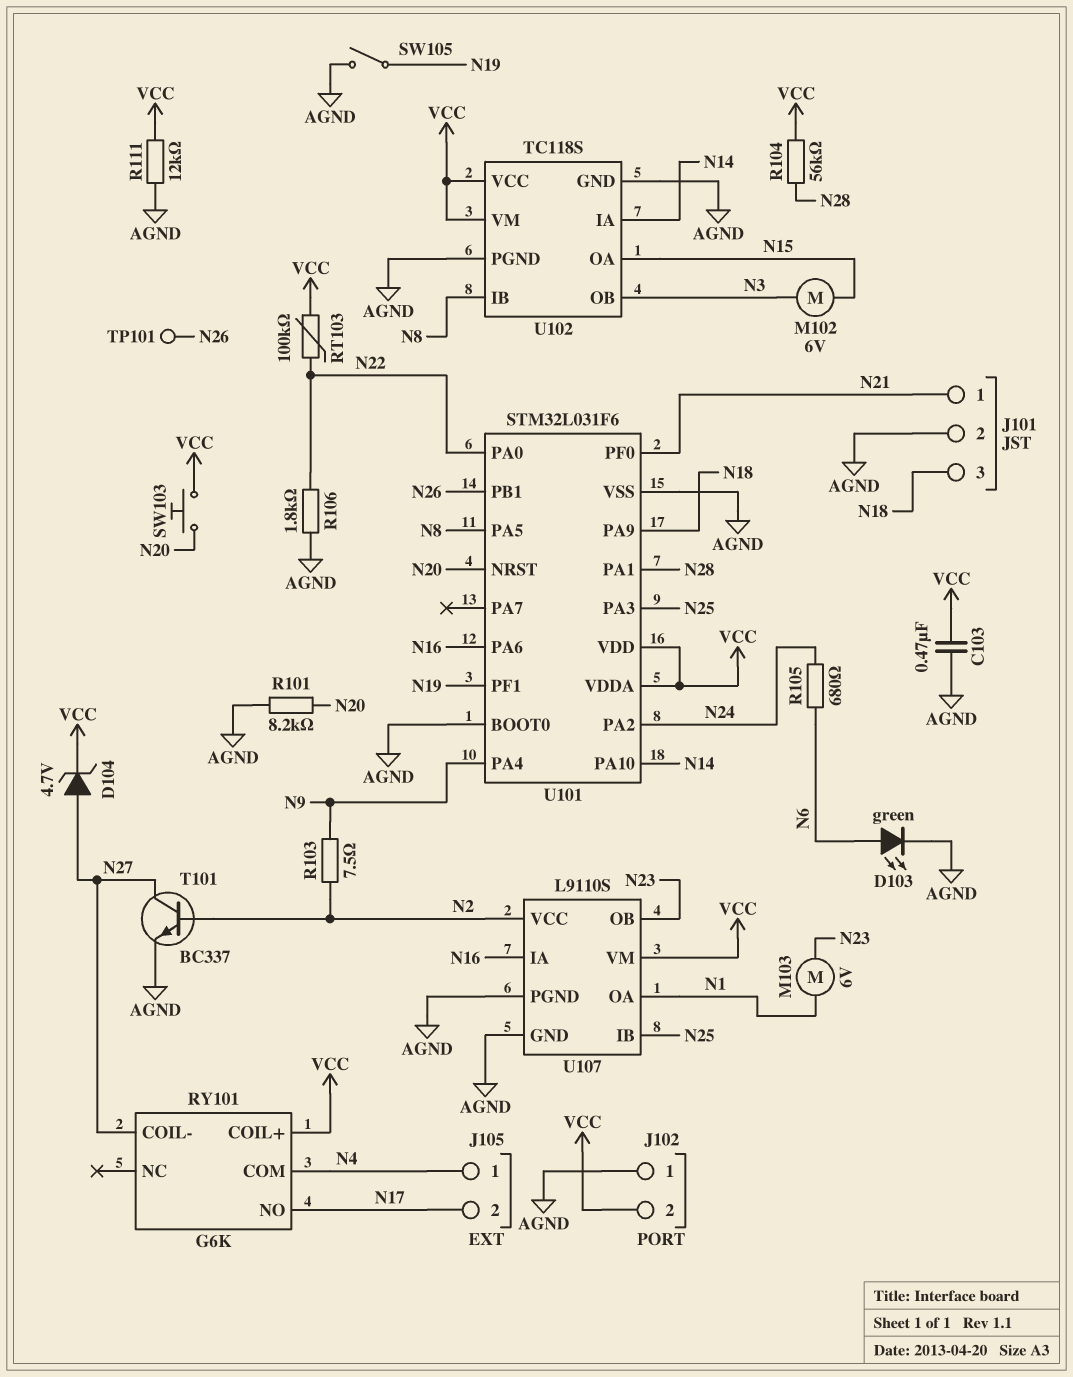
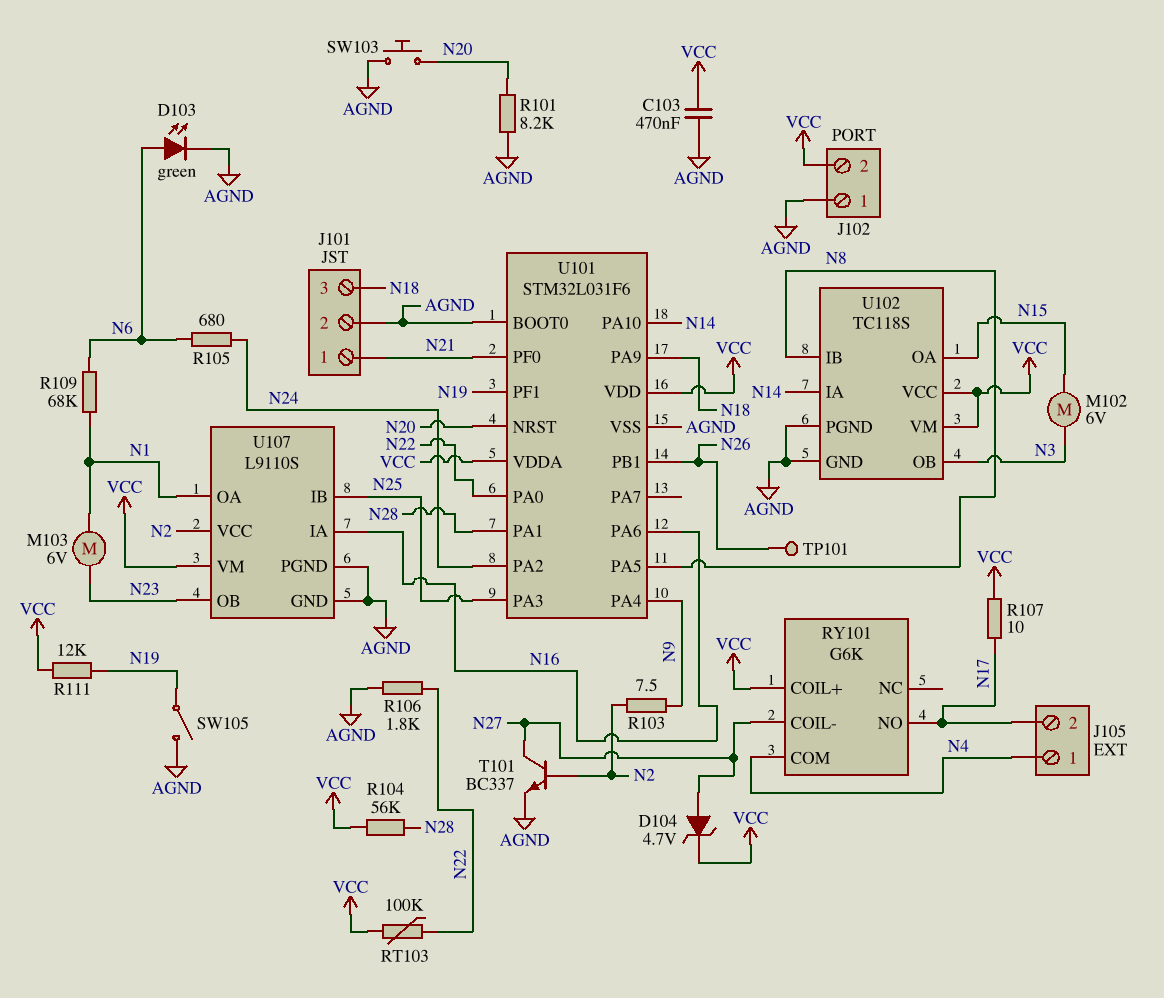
R107: none -> 10 (N17, VCC)
R109: none -> 68k (N1, N6)
R111: 12k (AGND, VCC) -> 12k (N19, VCC)
SW103: button (N20, VCC) -> button (AGND, N20)

